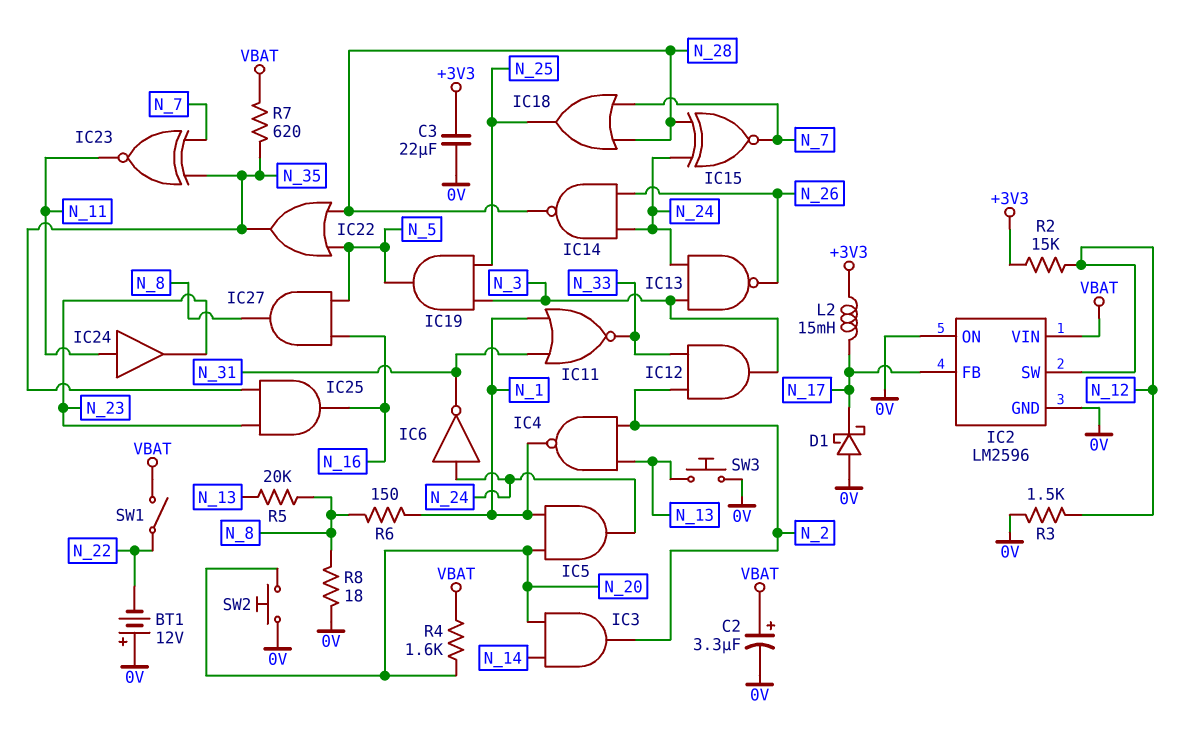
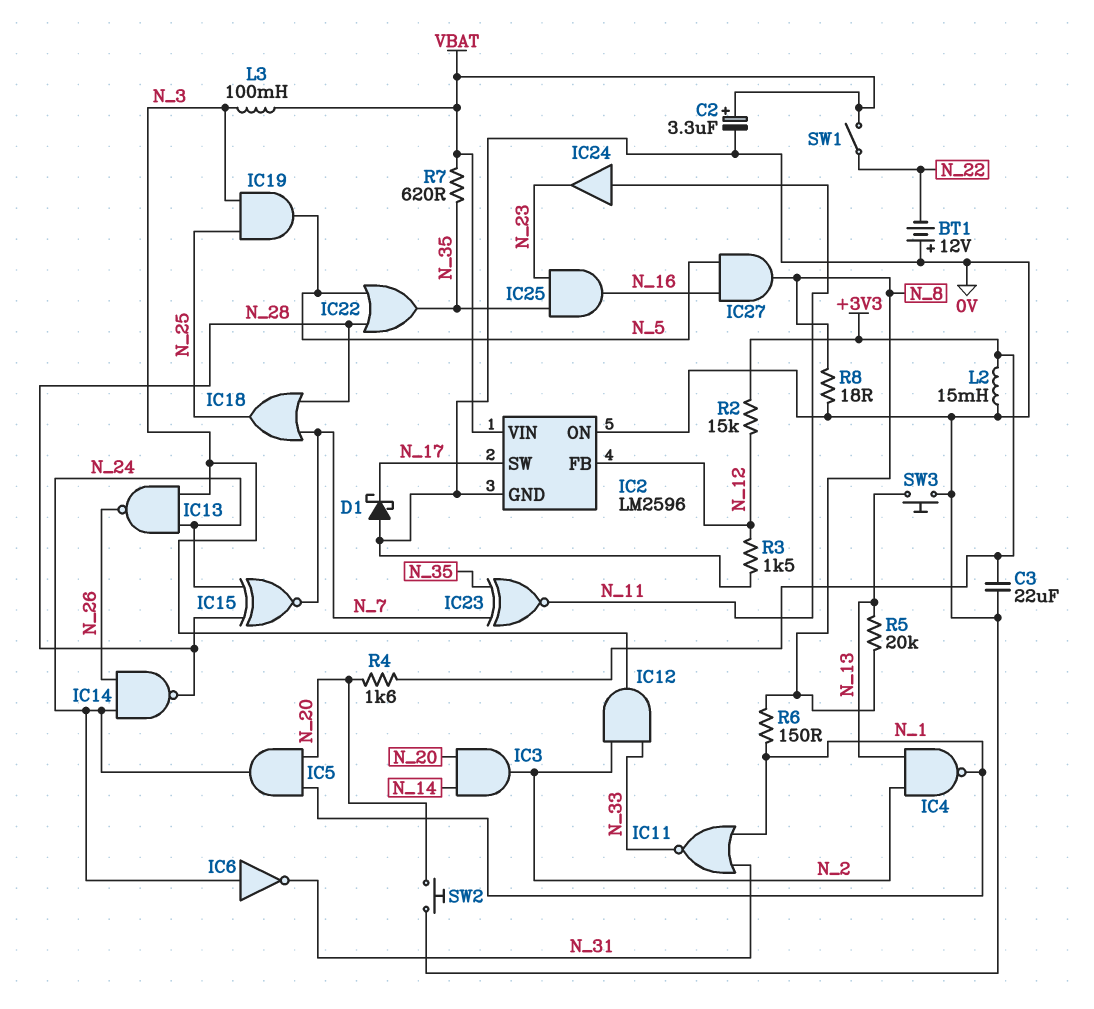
IC2 pin FB: N_17 -> N_12
IC2 pin SW: N_12 -> N_17
L2: 15mH (+3V3, N_17) -> 15mH (+3V3, 0V)
L3: none -> 100mH (N_3, VBAT)
R4: 1.6k (N_20, VBAT) -> 1.6k (+3V3, N_20)

